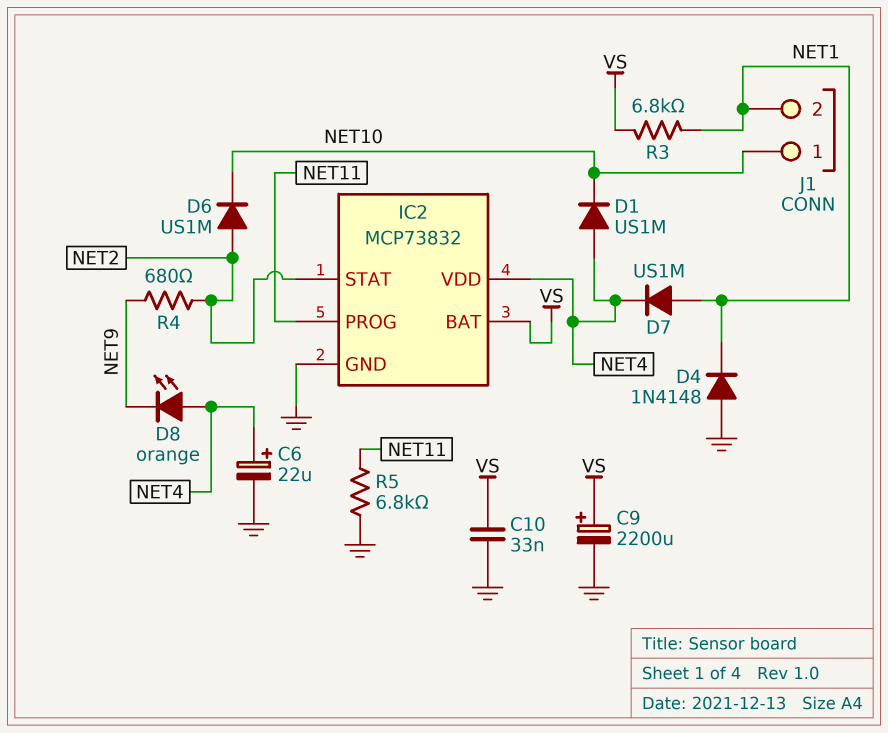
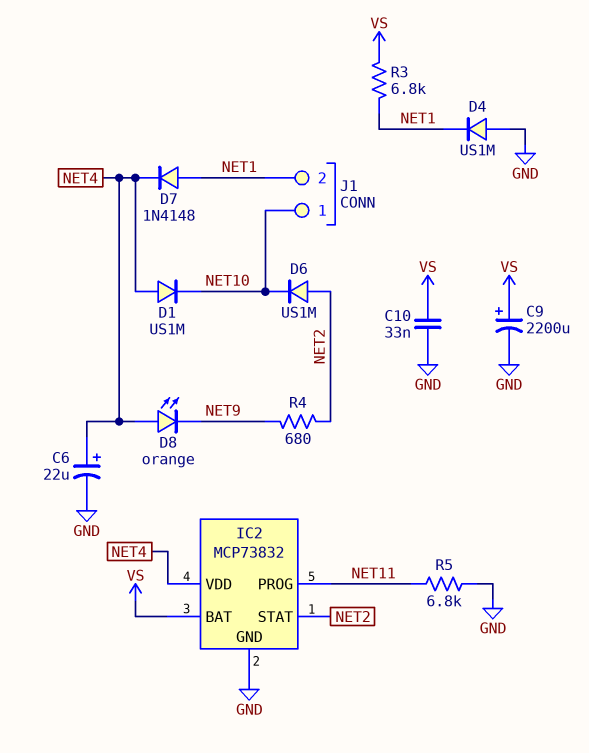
D4: diode 1N4148 (A GND, K NET1) -> diode US1M (A GND, K NET1)
D7: diode US1M (A NET1, K NET4) -> diode 1N4148 (A NET1, K NET4)

